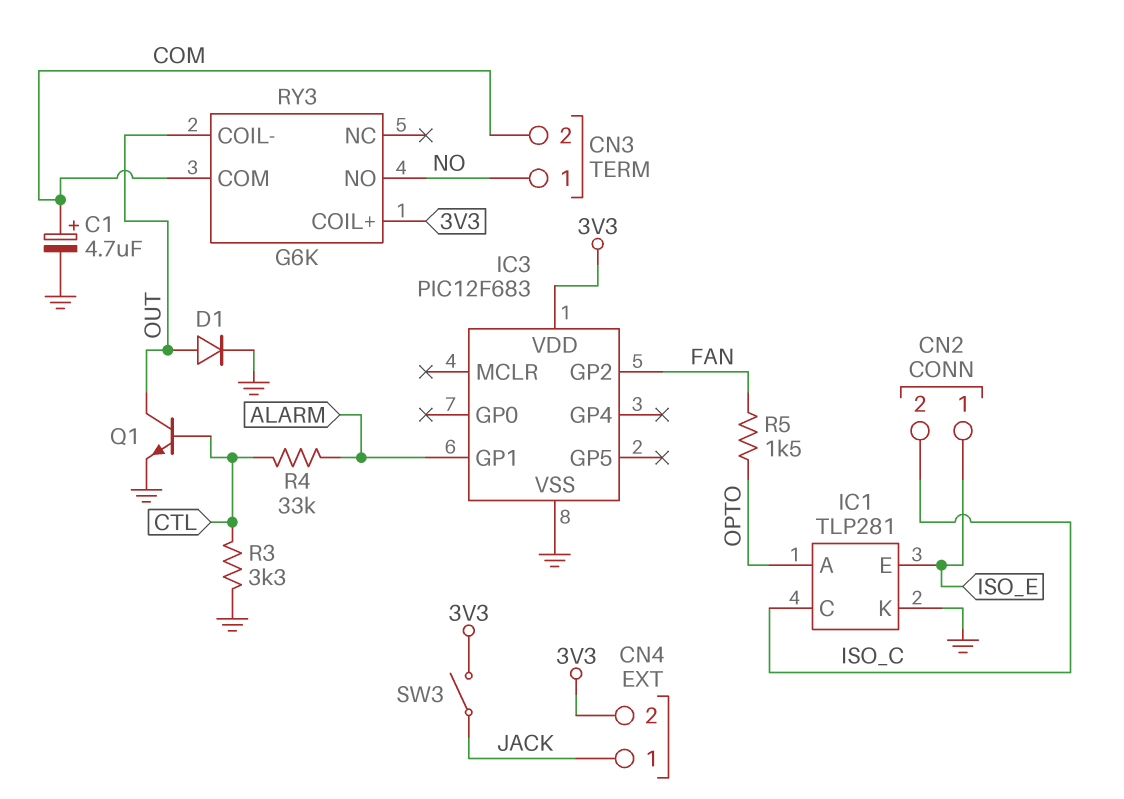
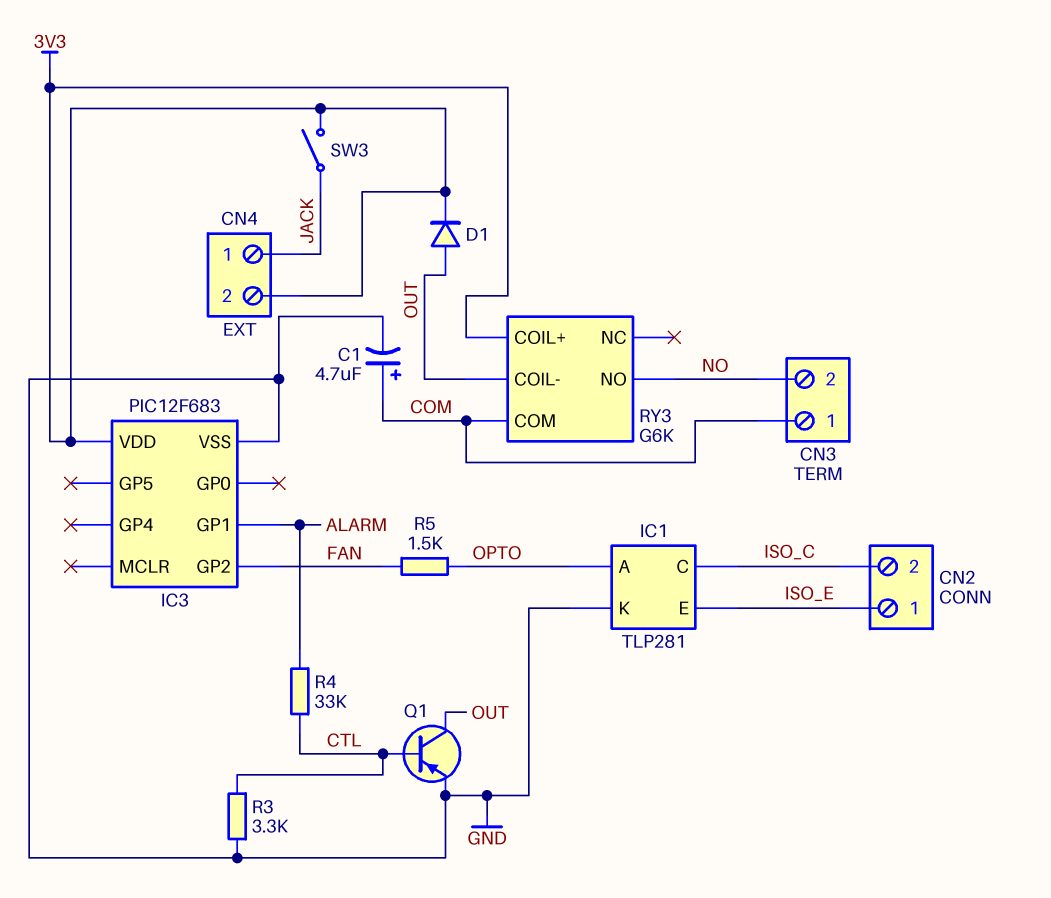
CN3 pin 1: NO -> COM
CN3 pin 2: COM -> NO
D1: diode (A OUT, K GND) -> diode (A OUT, K 3V3)
Q1: NPN (B CTL, C OUT, E GND) -> PNP (B CTL, C OUT, E GND)

